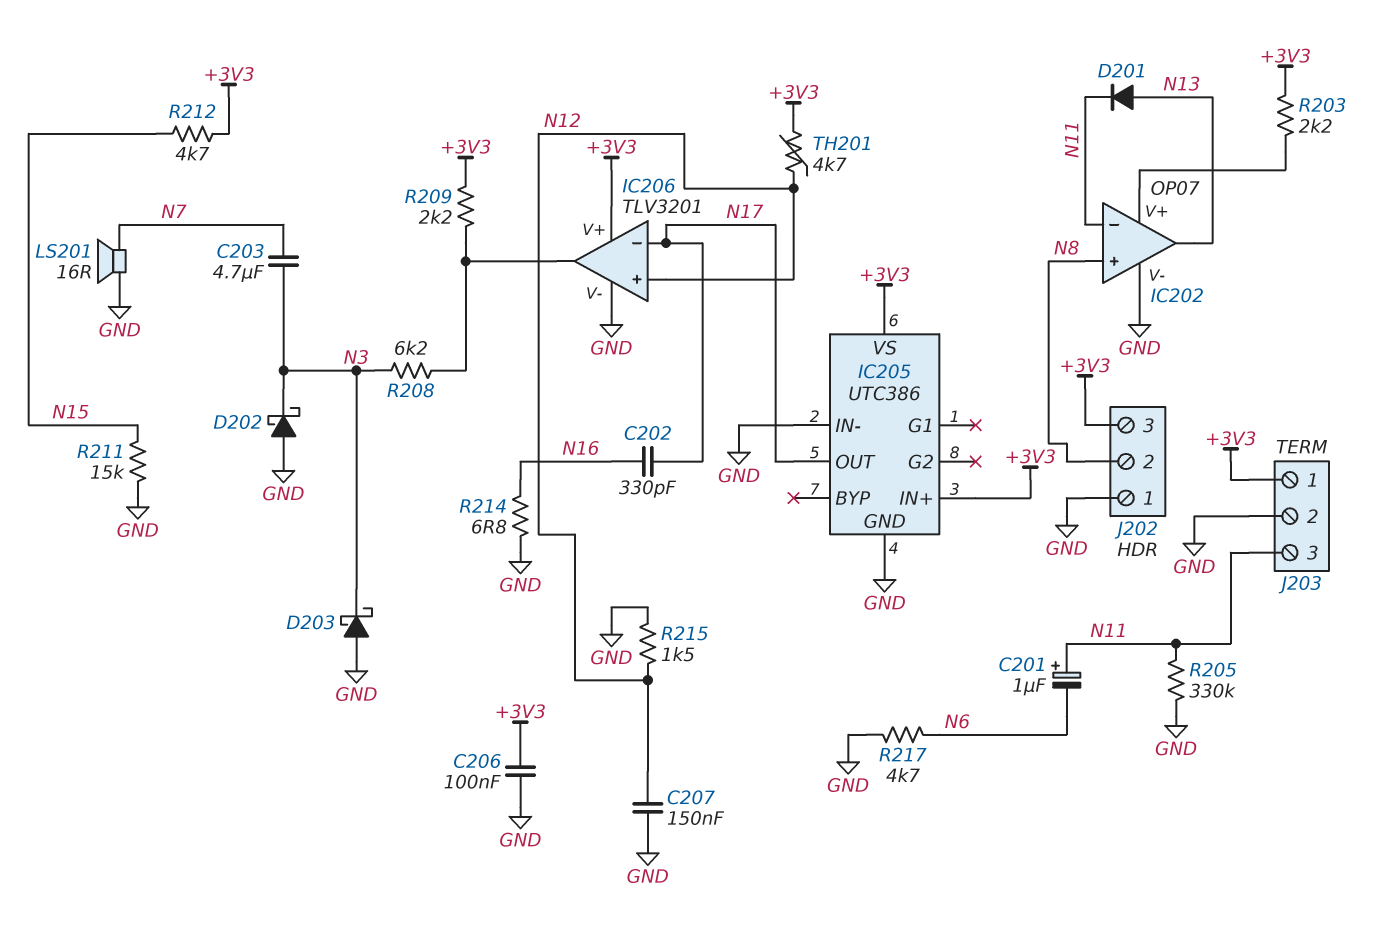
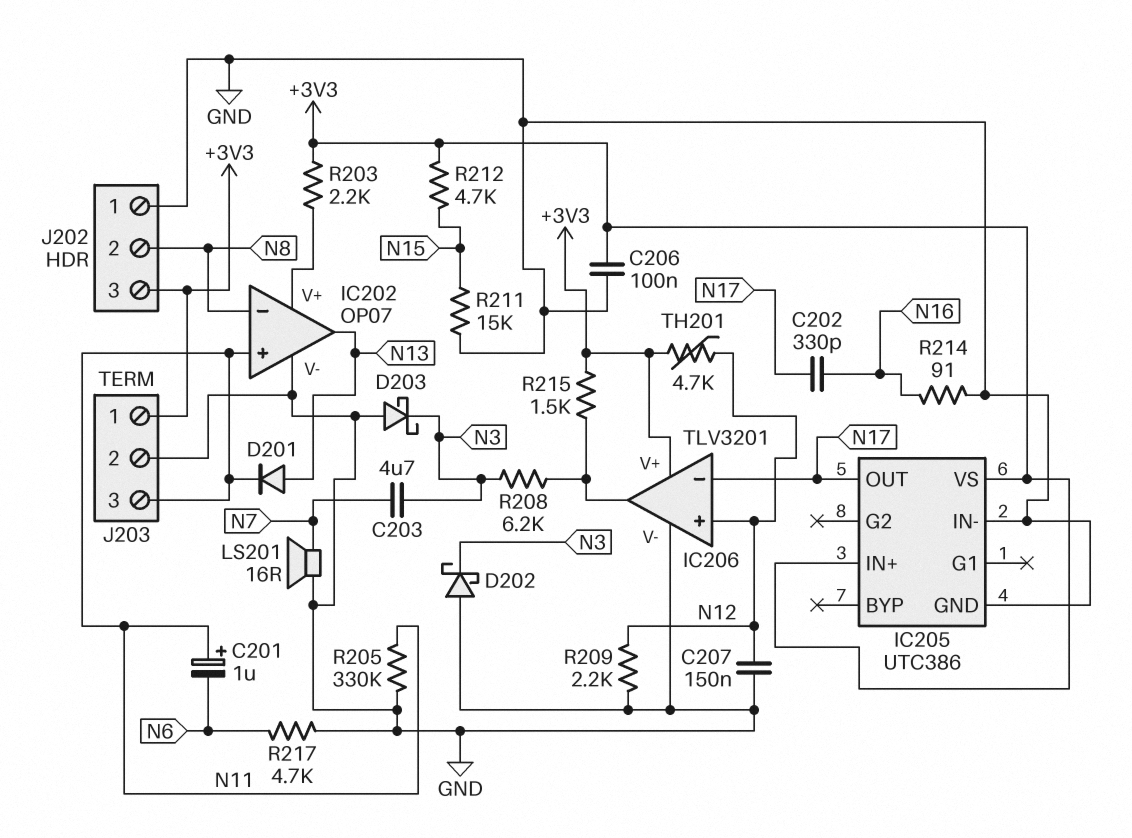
IC202 pin in+: N8 -> N11
IC202 pin in-: N11 -> N8
R209: 2.2k (+3V3, IC206/out) -> 2.2k (GND, N12)
R214: 6.8 (GND, N16) -> 91 (GND, N16)
R215: 1.5k (GND, N12) -> 1.5k (+3V3, IC206/out)

